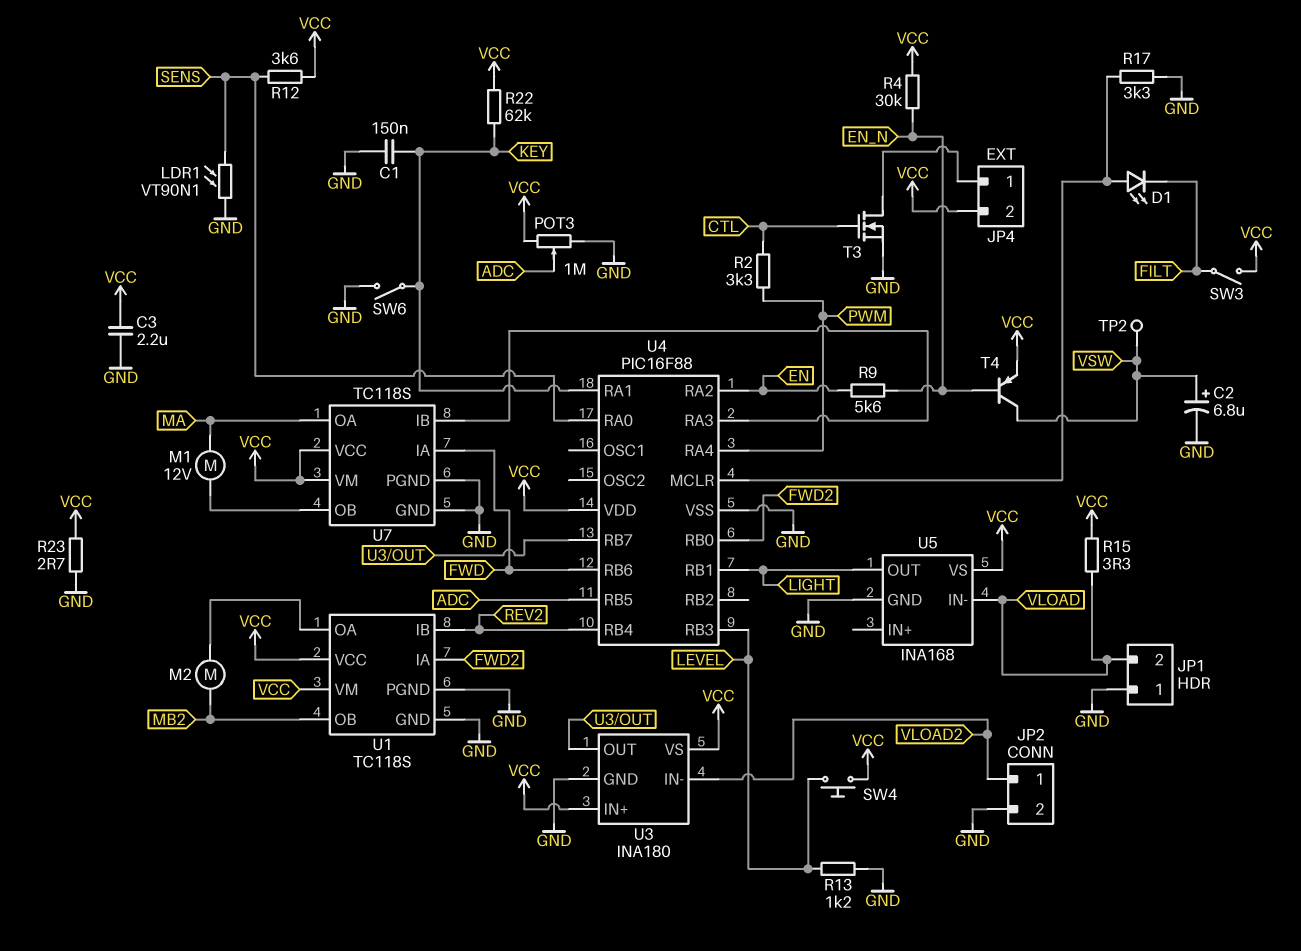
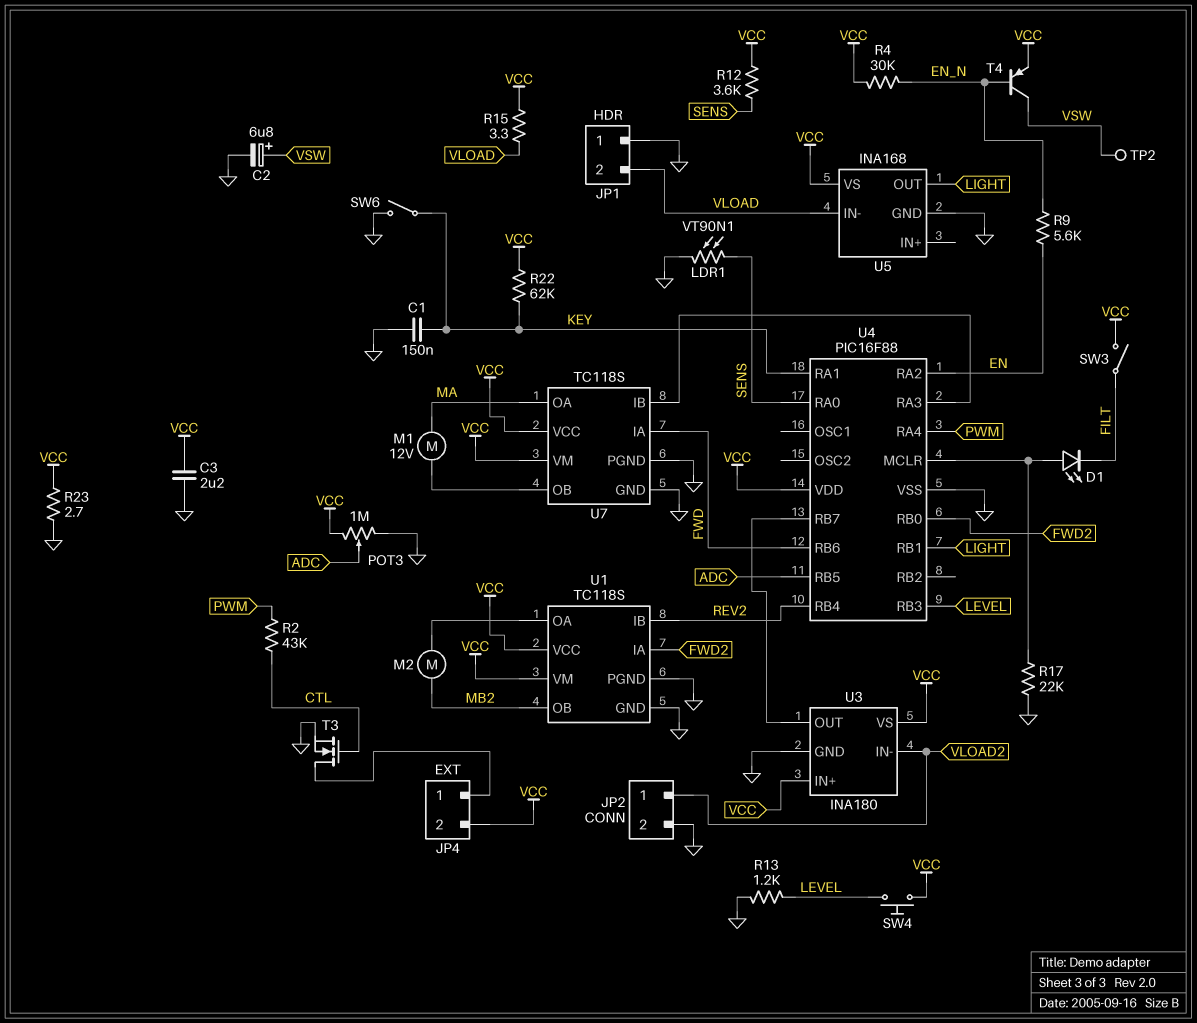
R2: 3.3k (CTL, PWM) -> 43k (CTL, PWM)
R17: 3.3k (GND, U4/MCLR) -> 22k (GND, U4/MCLR)

